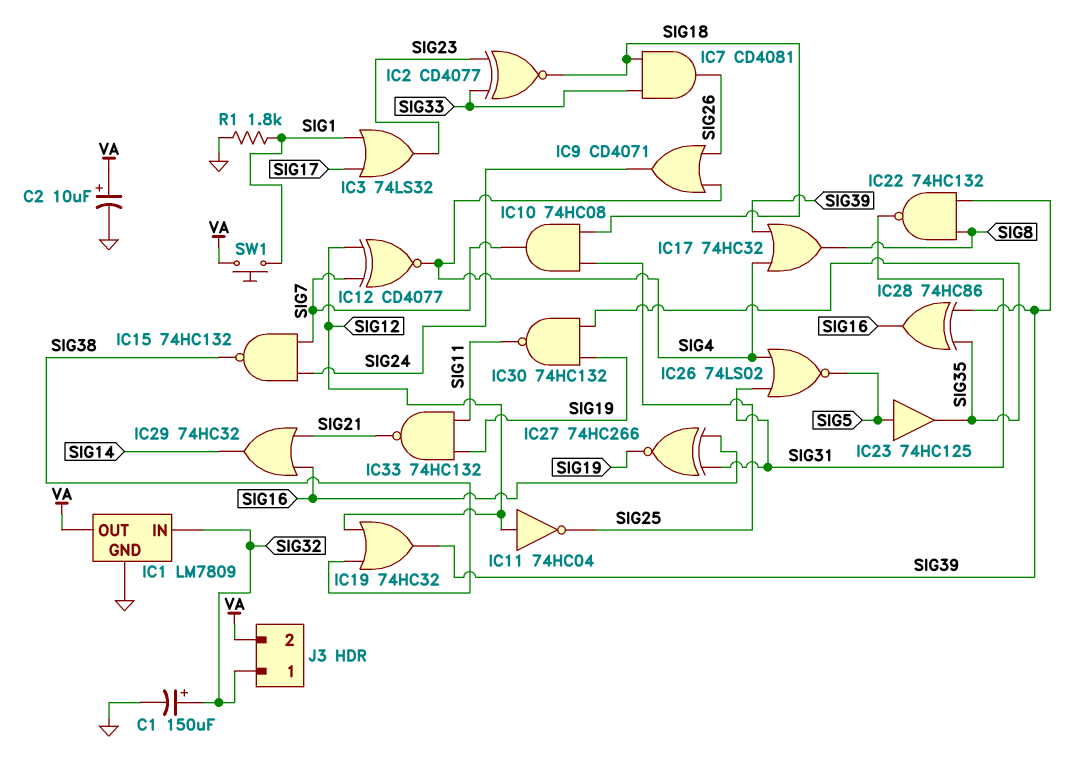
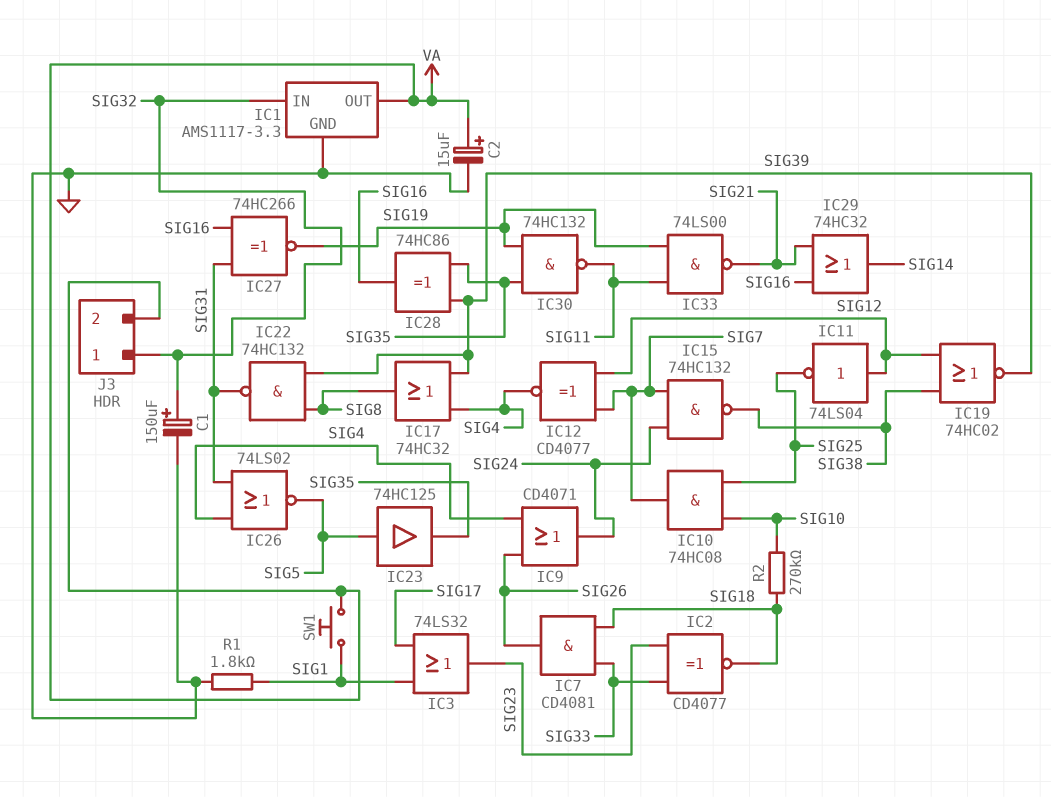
C2: 10uF (plus VA, minus GND) -> 15uF (plus VA, minus GND)
IC1: LM7809 -> AMS1117-3.3
IC10: AND 74HC08 (in SIG18, in SIG25, out SIG7) -> AND 74HC08 (in SIG10, in SIG25, out SIG7)
IC11: NOT 74HC04 (in SIG12, out SIG25) -> NOT 74LS04 (in SIG12, out SIG25)
IC19: OR 74HC32 (in SIG12, in SIG38, out SIG39) -> NOR 74HC02 (in SIG12, in SIG38, out SIG39)
IC33: NAND 74HC132 (in SIG11, in SIG19, out SIG21) -> NAND 74LS00 (in SIG11, in SIG19, out SIG21)
R2: none -> 270k (SIG10, SIG18)

